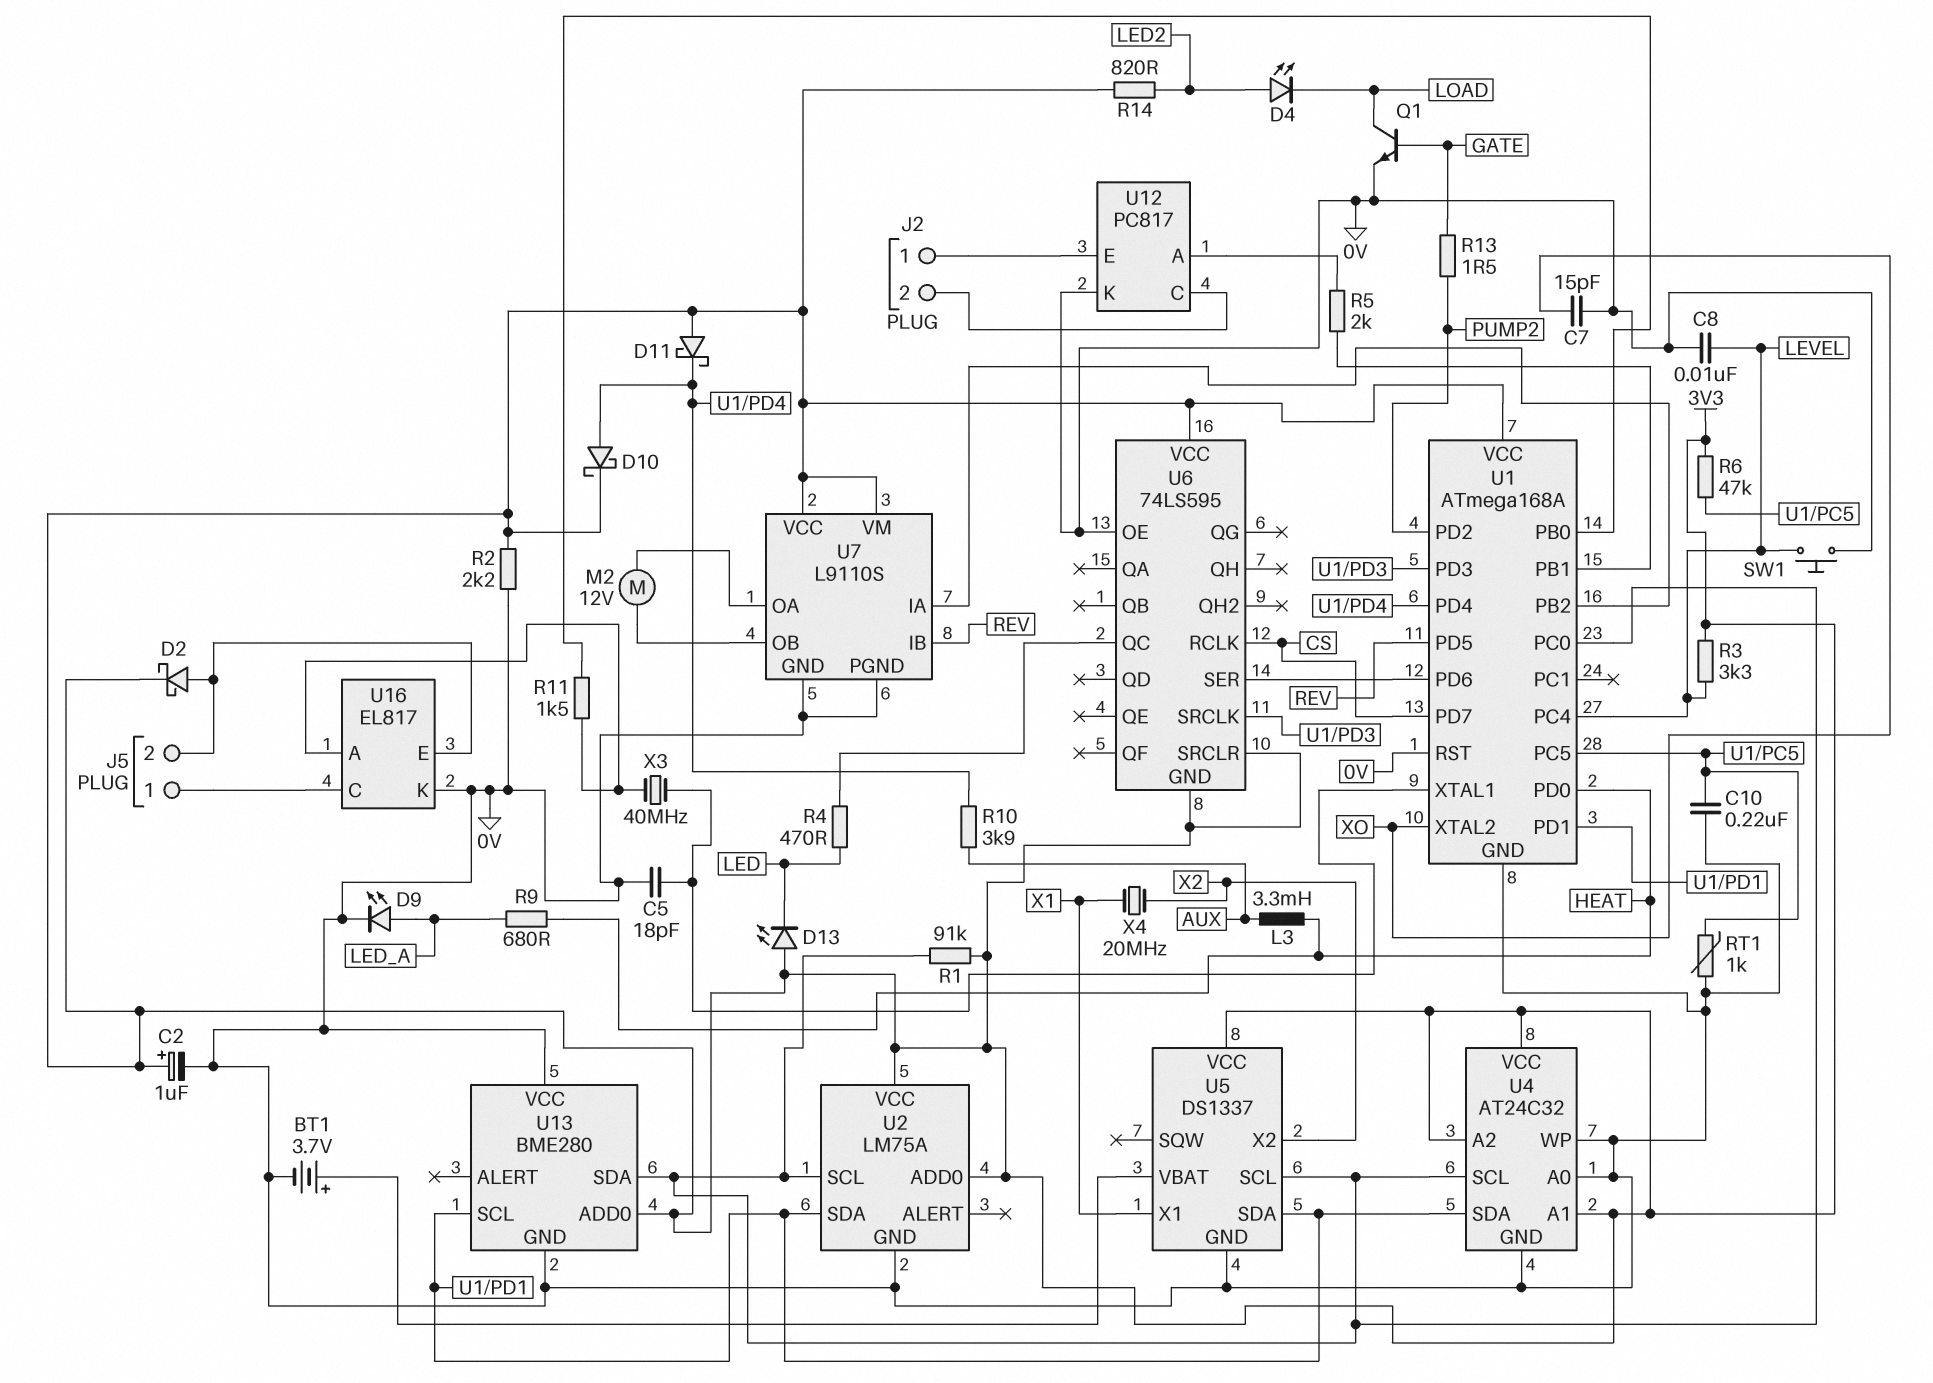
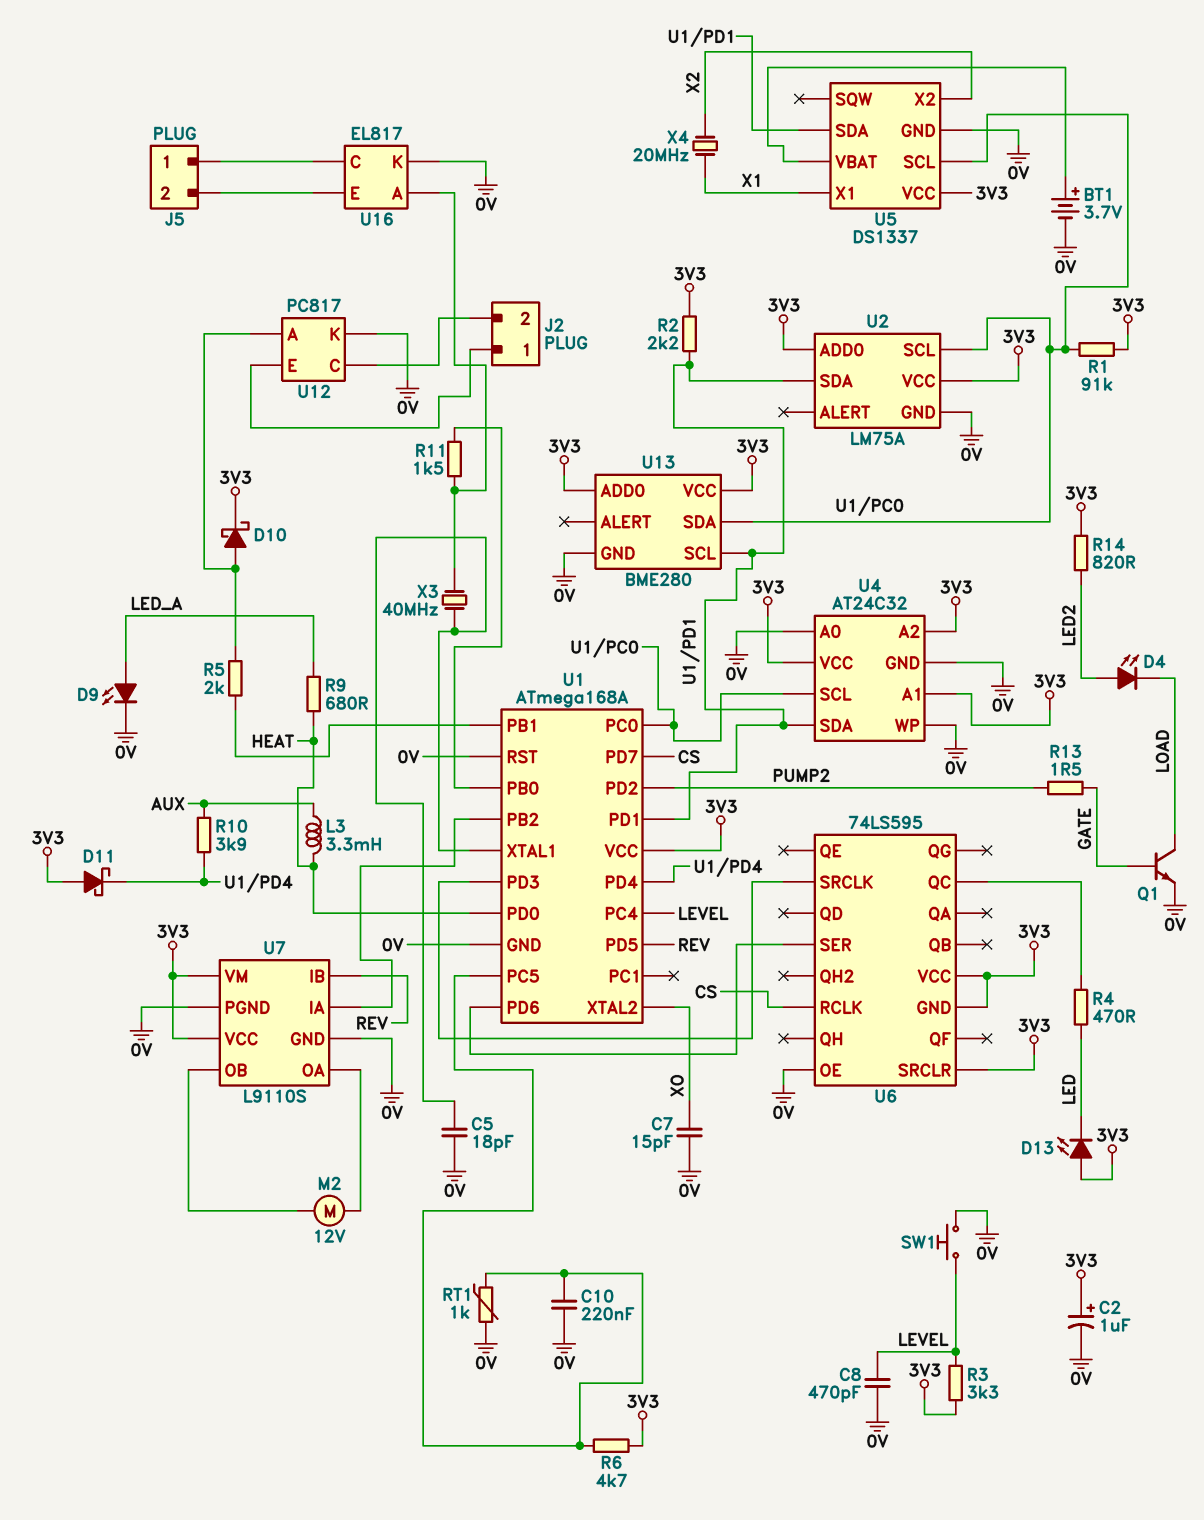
C8: 10nF (0V, LEVEL) -> 470pF (0V, LEVEL)
D2: schottky (A J5/2, K 3V3) -> none
D10: schottky (A U1/PD4, K 3V3) -> schottky (A U12/A, K 3V3)
R2: 2.2k (0V, 3V3) -> 2.2k (3V3, U1/PD1)
R6: 47k (3V3, U1/PC5) -> 4.7k (3V3, U1/PC5)
U13 pin VCC: 0V -> 3V3

